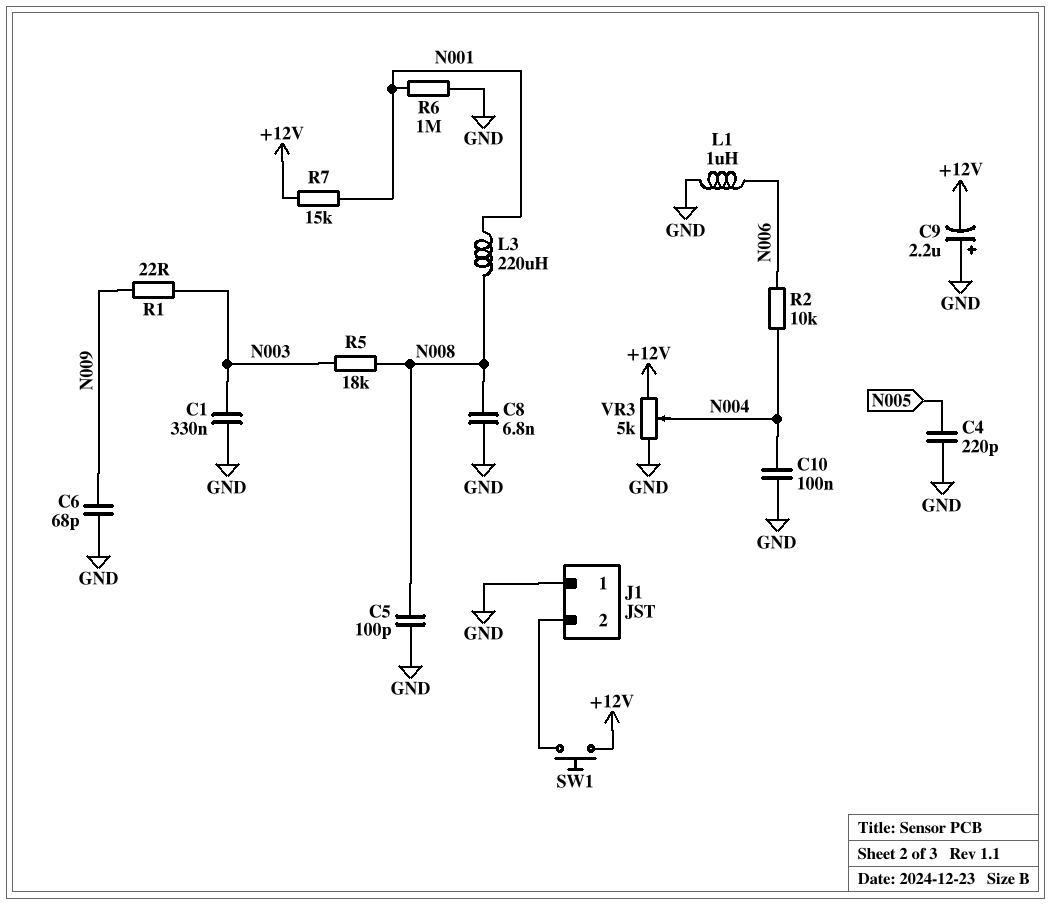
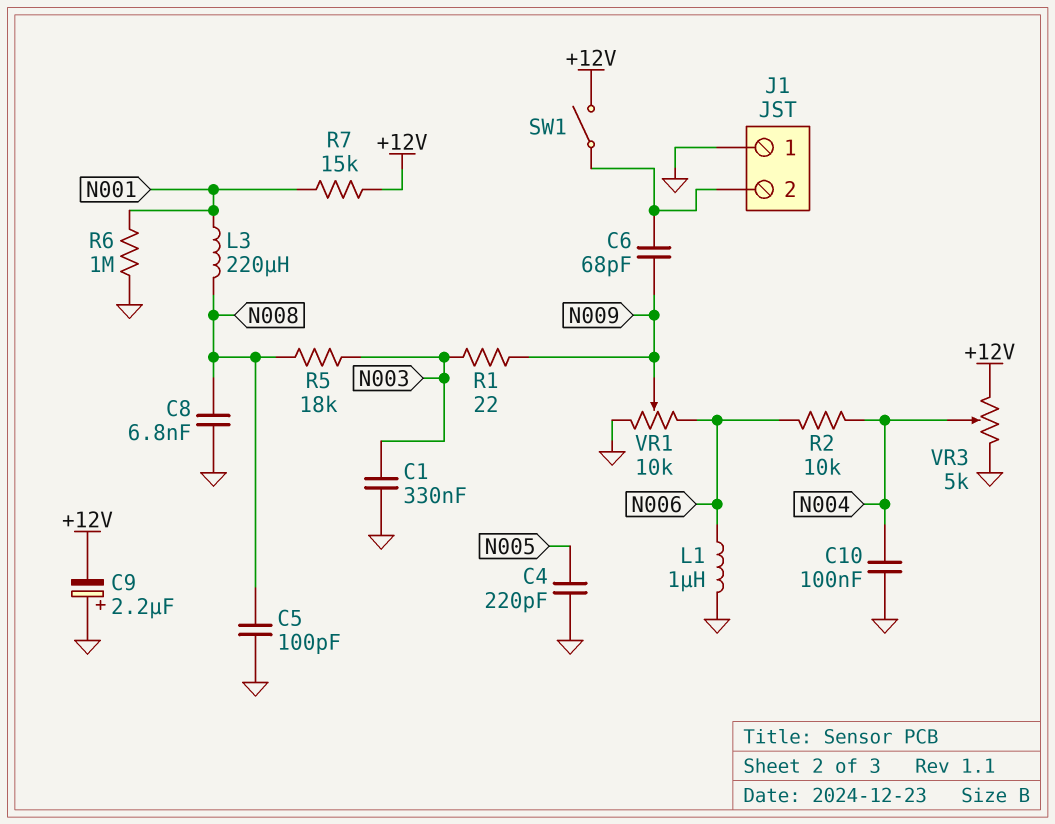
C6: 68pF (GND, N009) -> 68pF (J1/2, N009)
SW1: button (+12V, J1/2) -> switch (+12V, J1/2)
VR1: none -> 10k (GND, N006, wiper N009)

